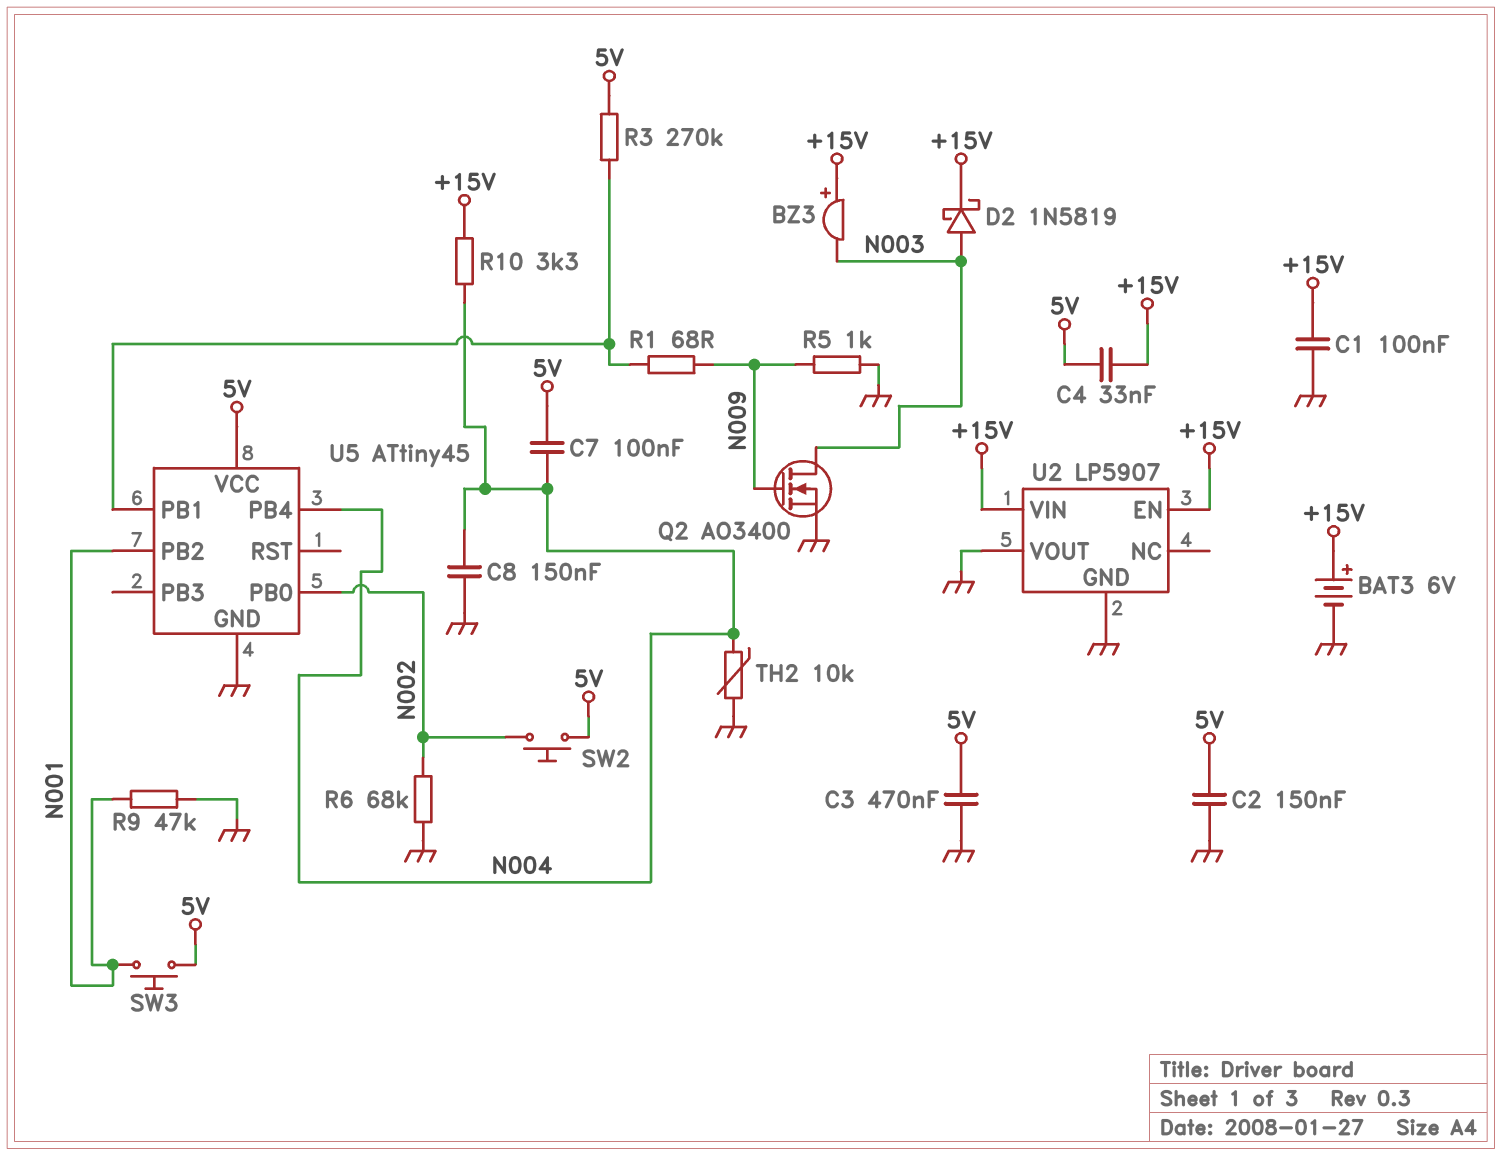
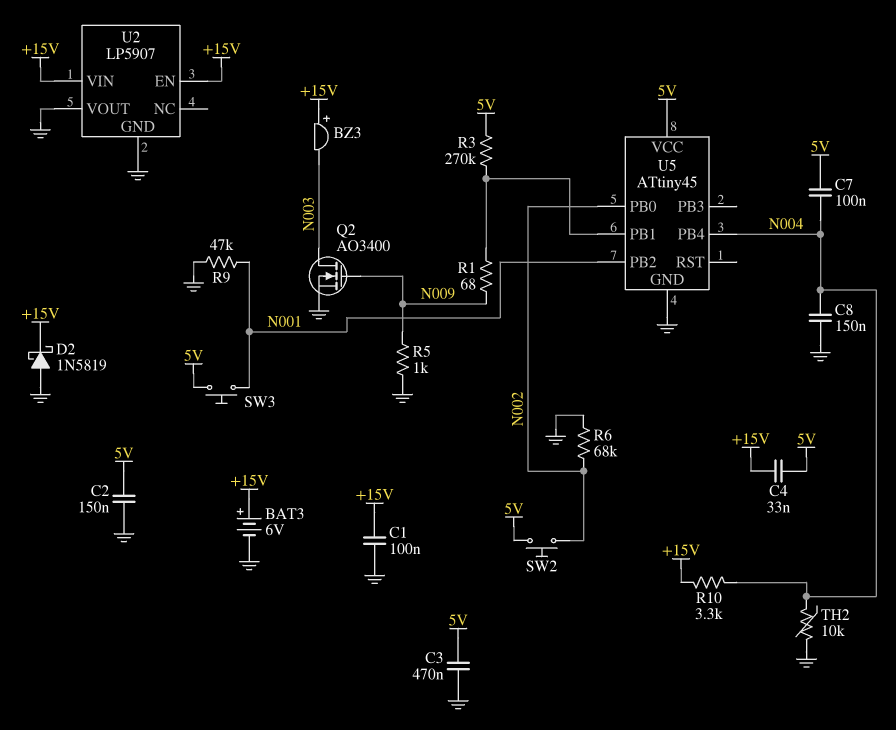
D2: schottky 1N5819 (A N003, K +15V) -> schottky 1N5819 (A GND, K +15V)

